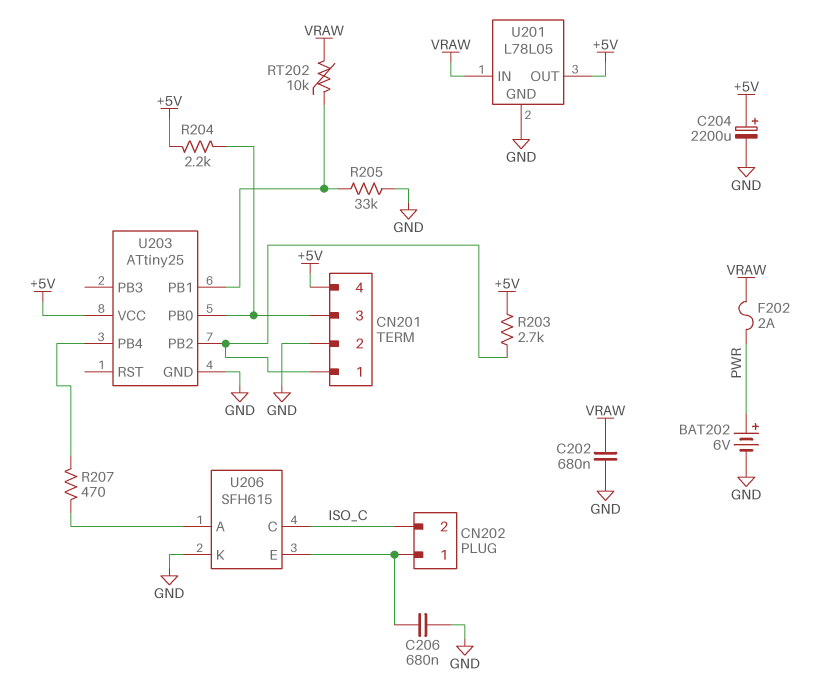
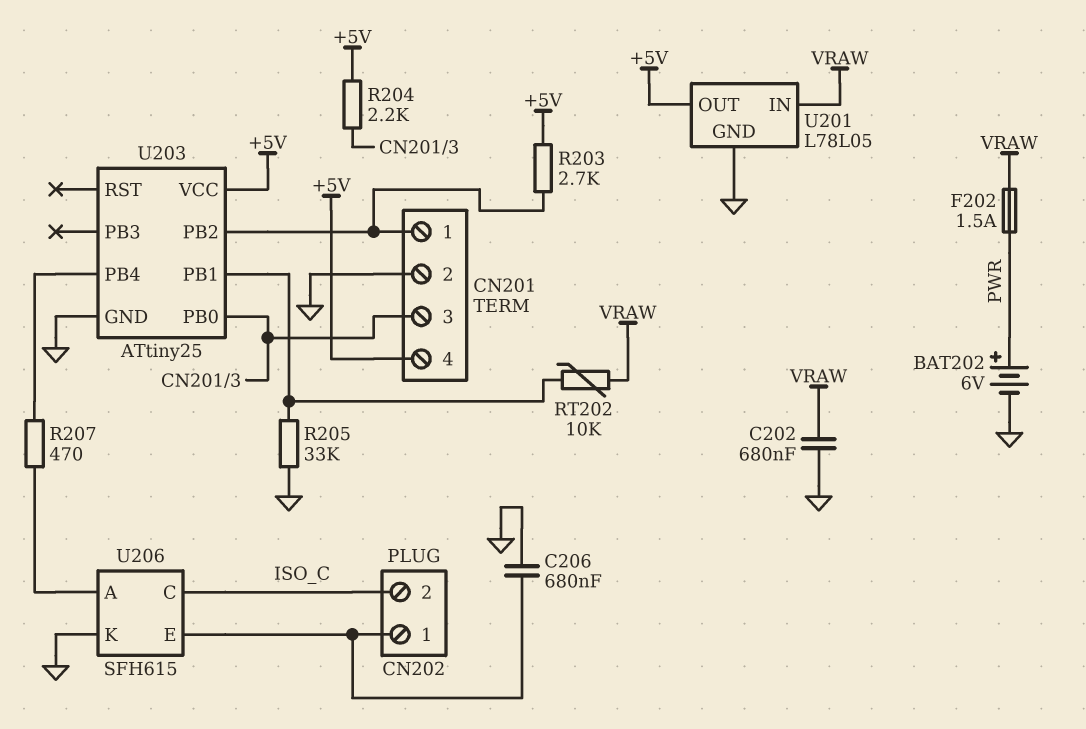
C204: 2200uF (plus +5V, minus GND) -> none
F202: 2A (PWR, VRAW) -> 1.5A (PWR, VRAW)

